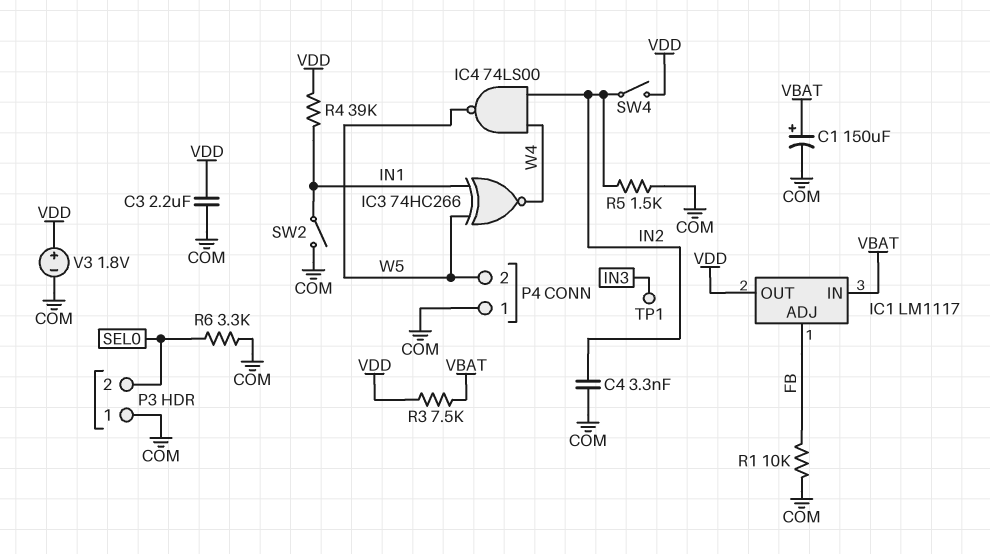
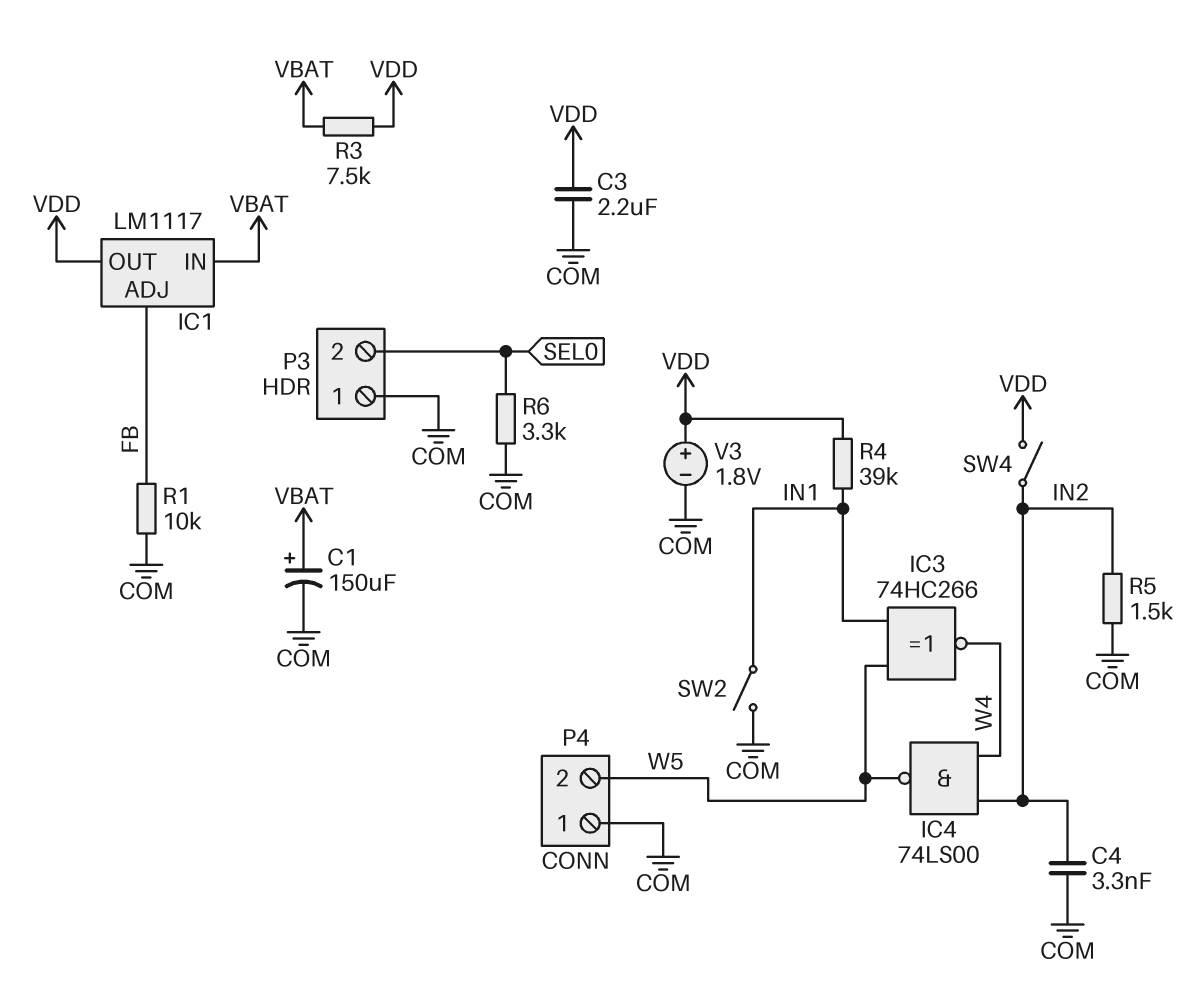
TP1: test point (IN3) -> none

